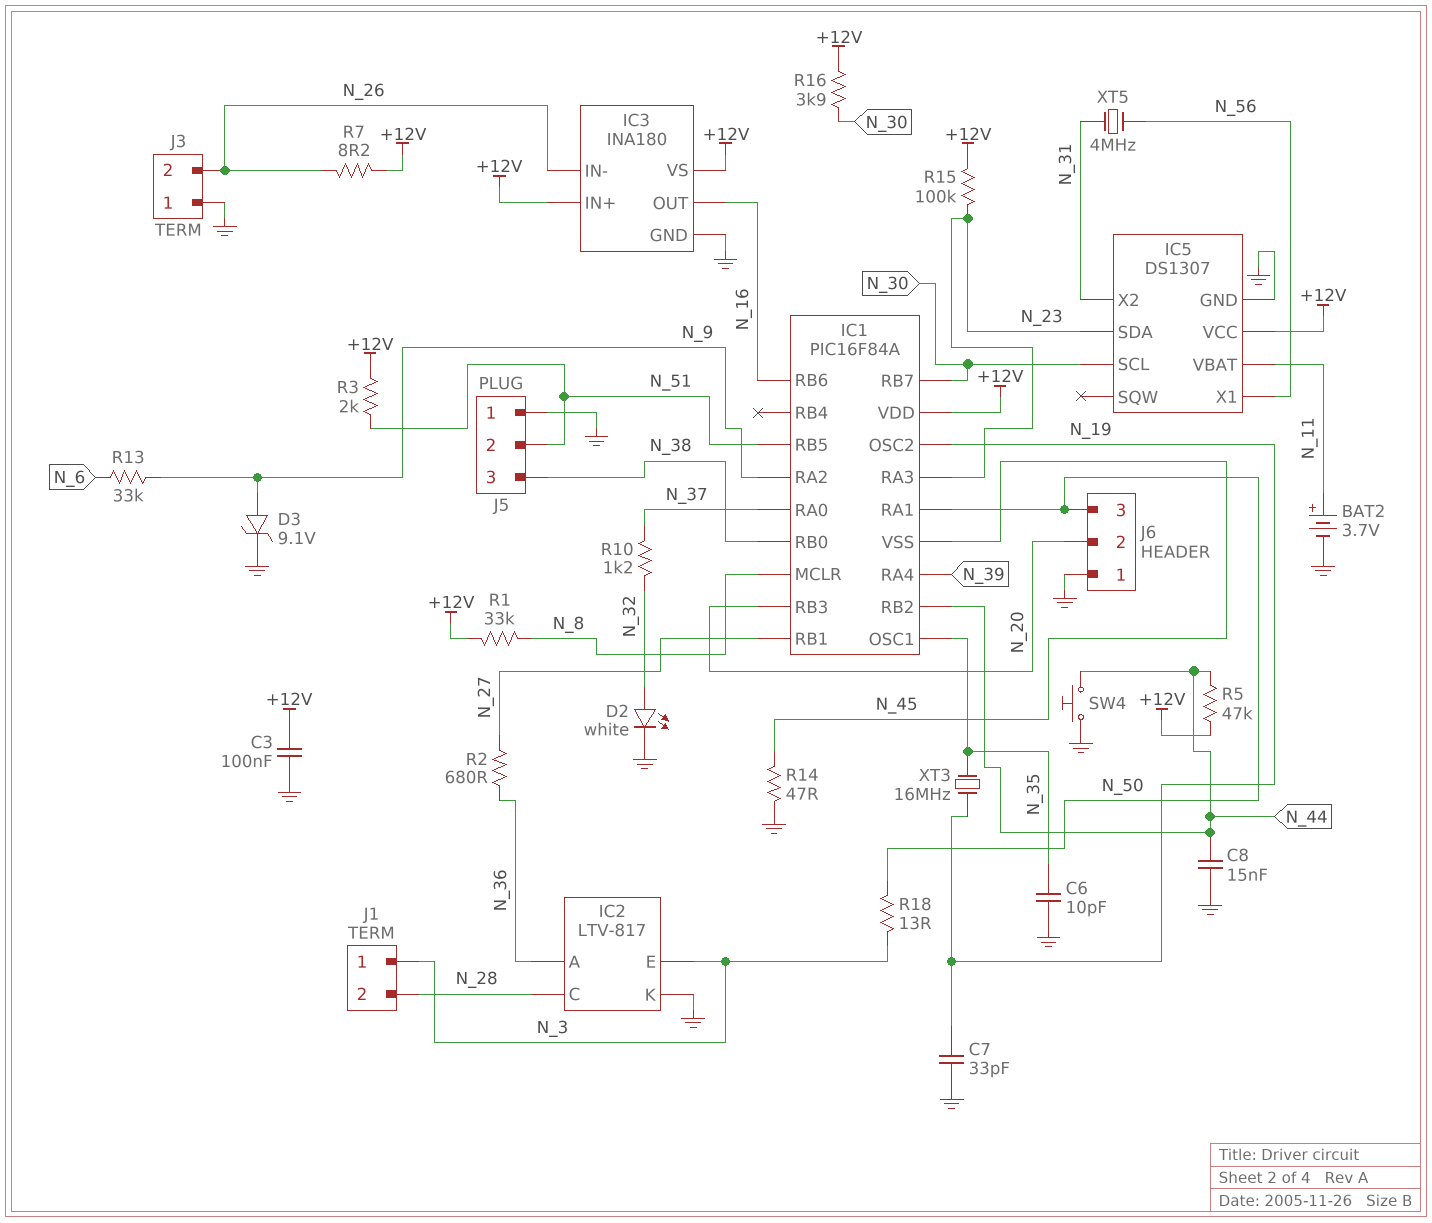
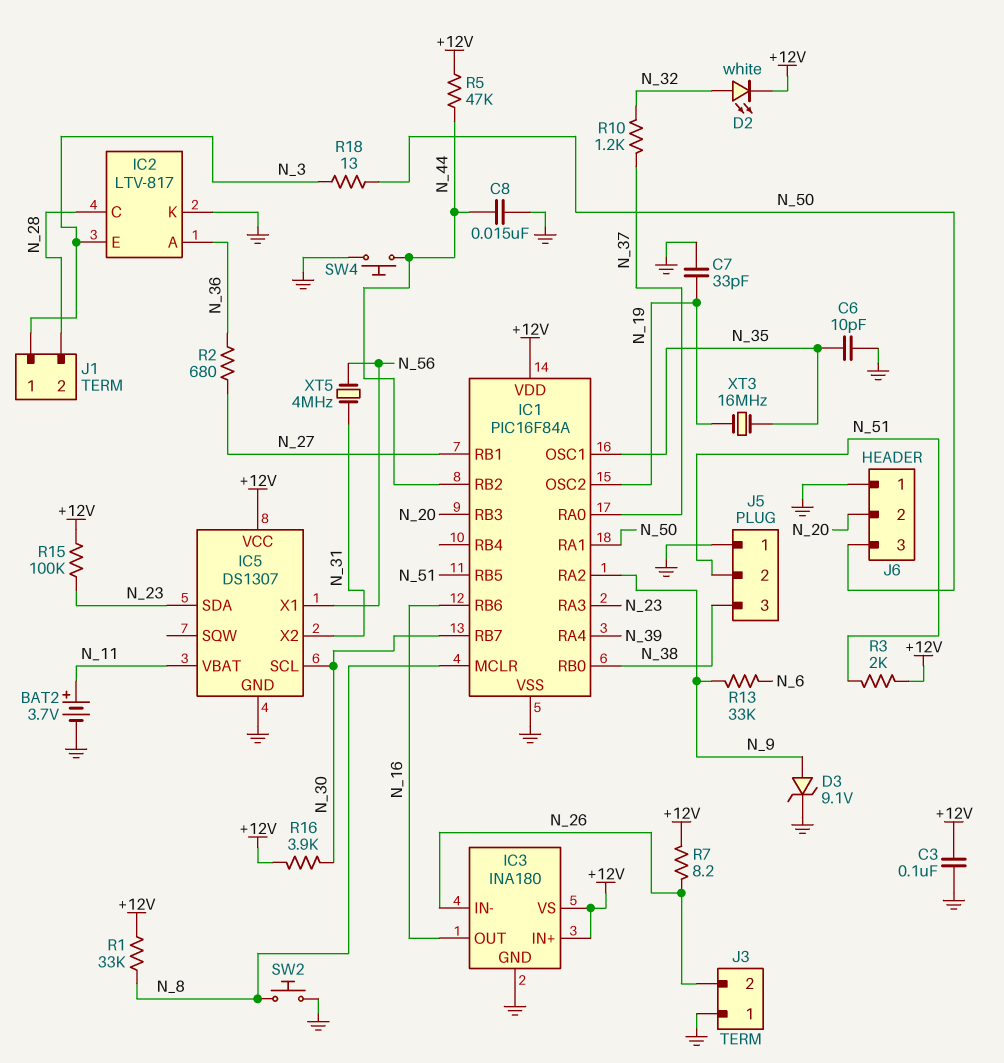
D2: LED white (A N_32, K GND) -> LED white (A N_32, K +12V)
IC1 pin VSS: N_45 -> GND
R14: 47 (GND, N_45) -> none
SW2: none -> button (GND, N_8)

